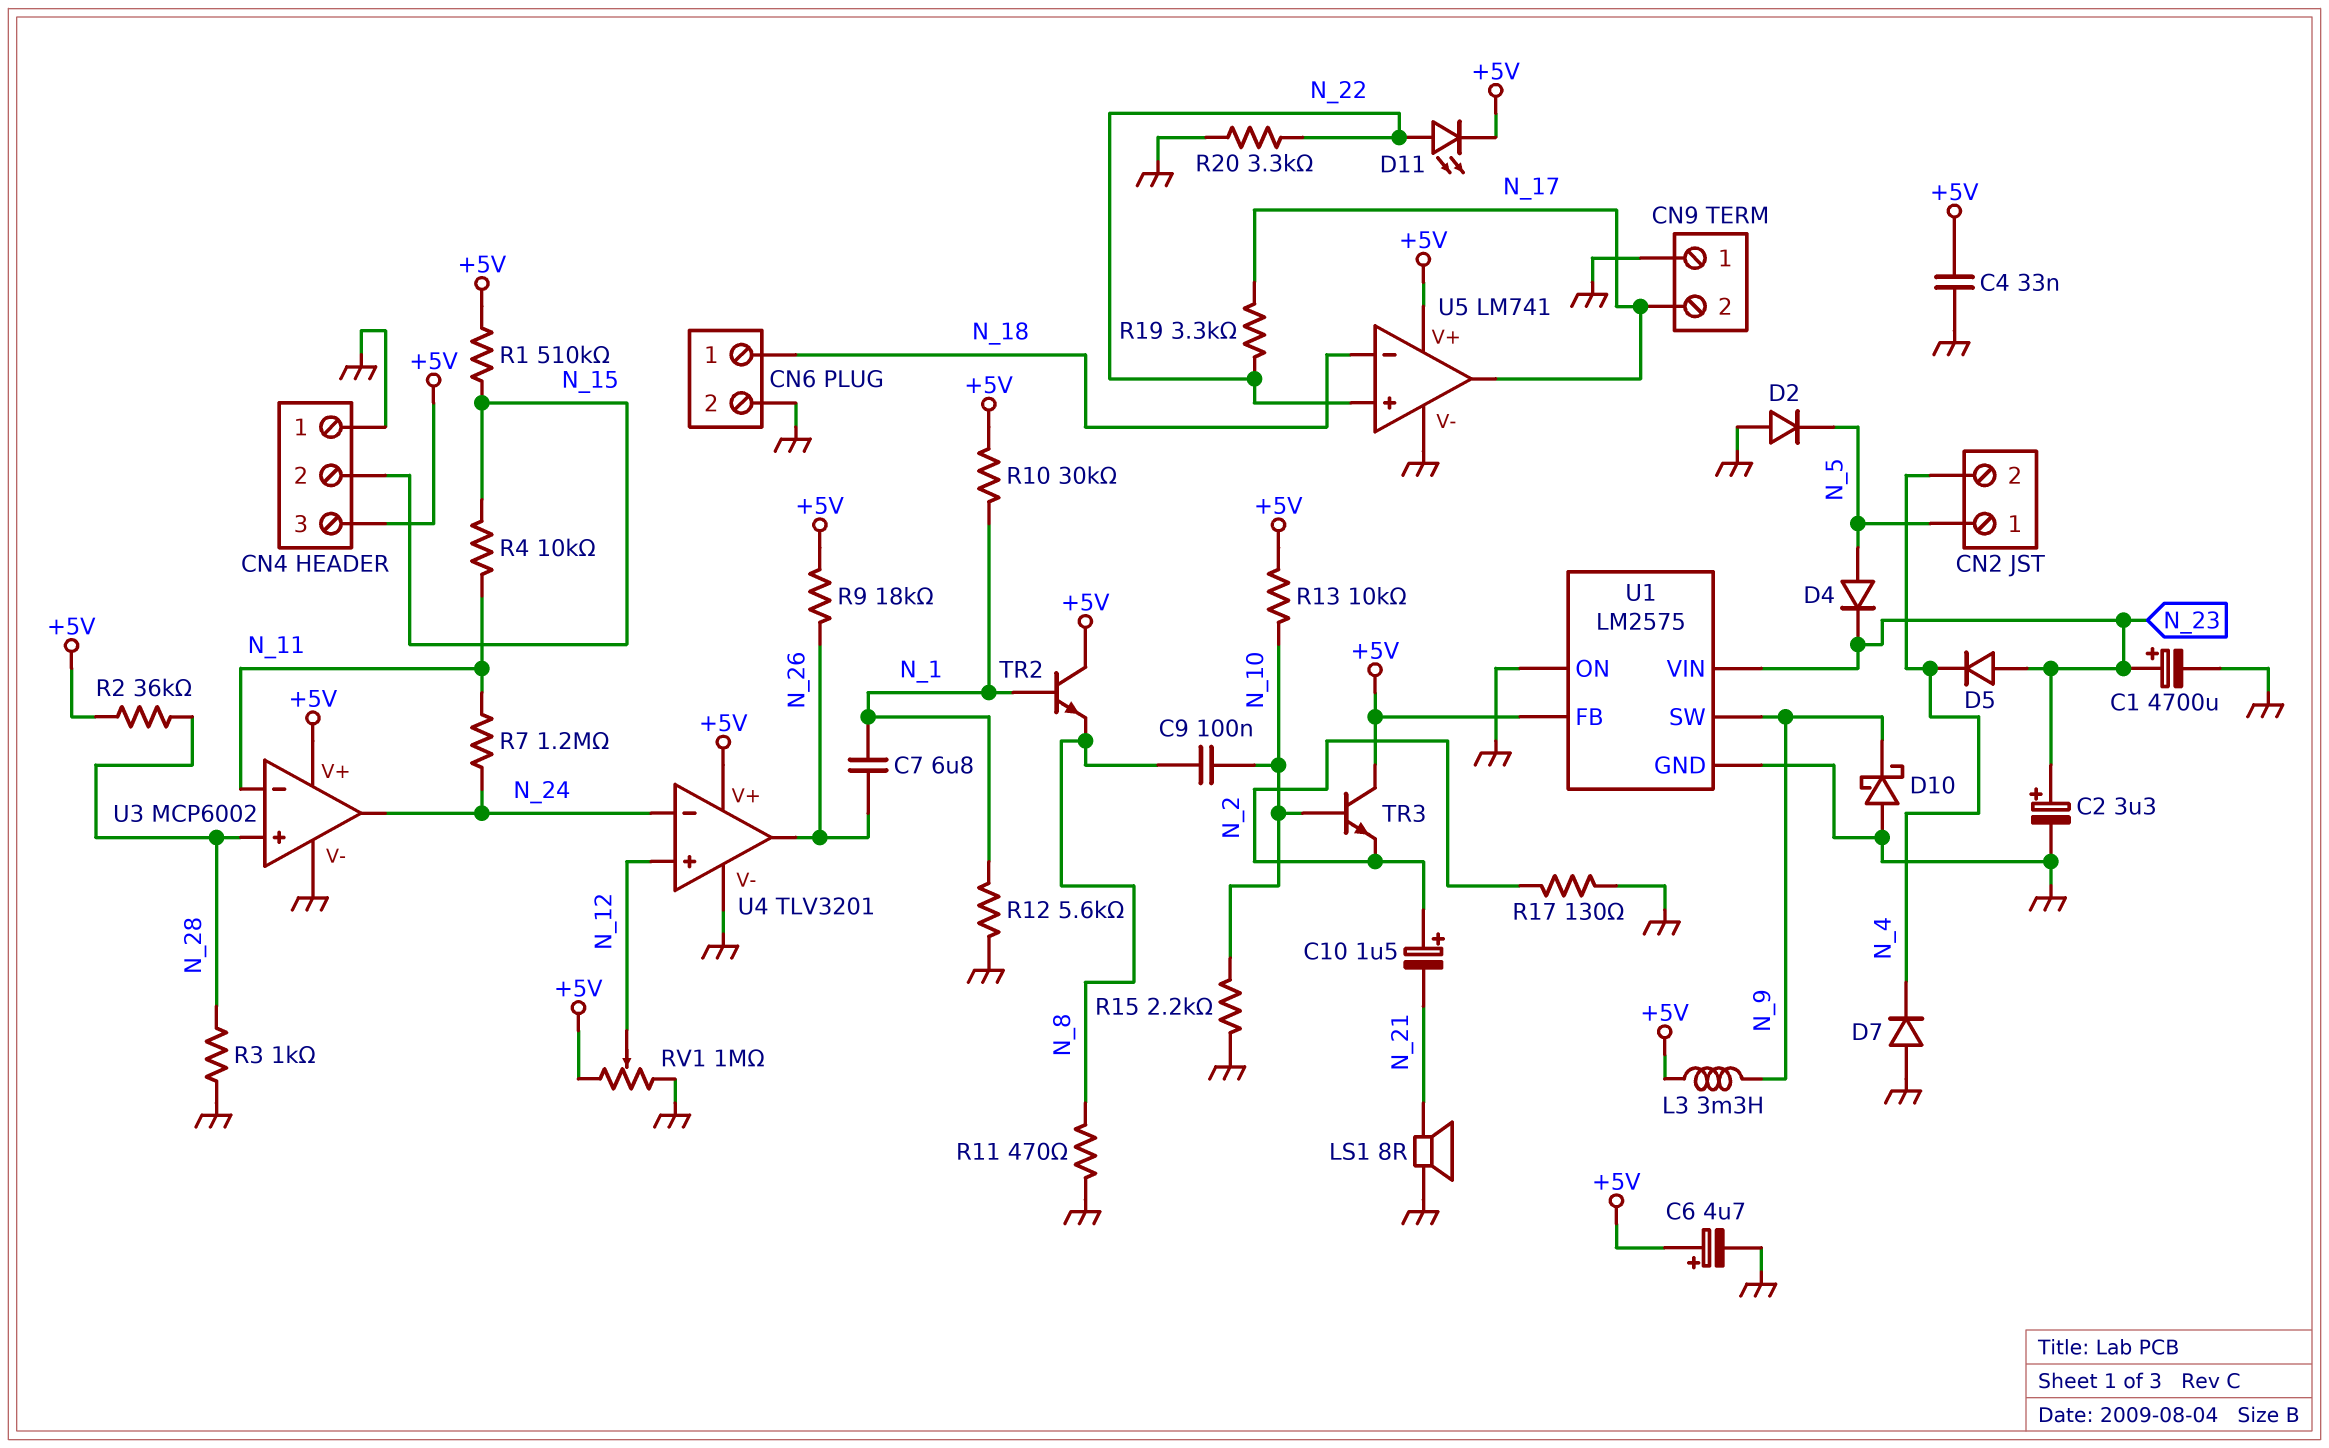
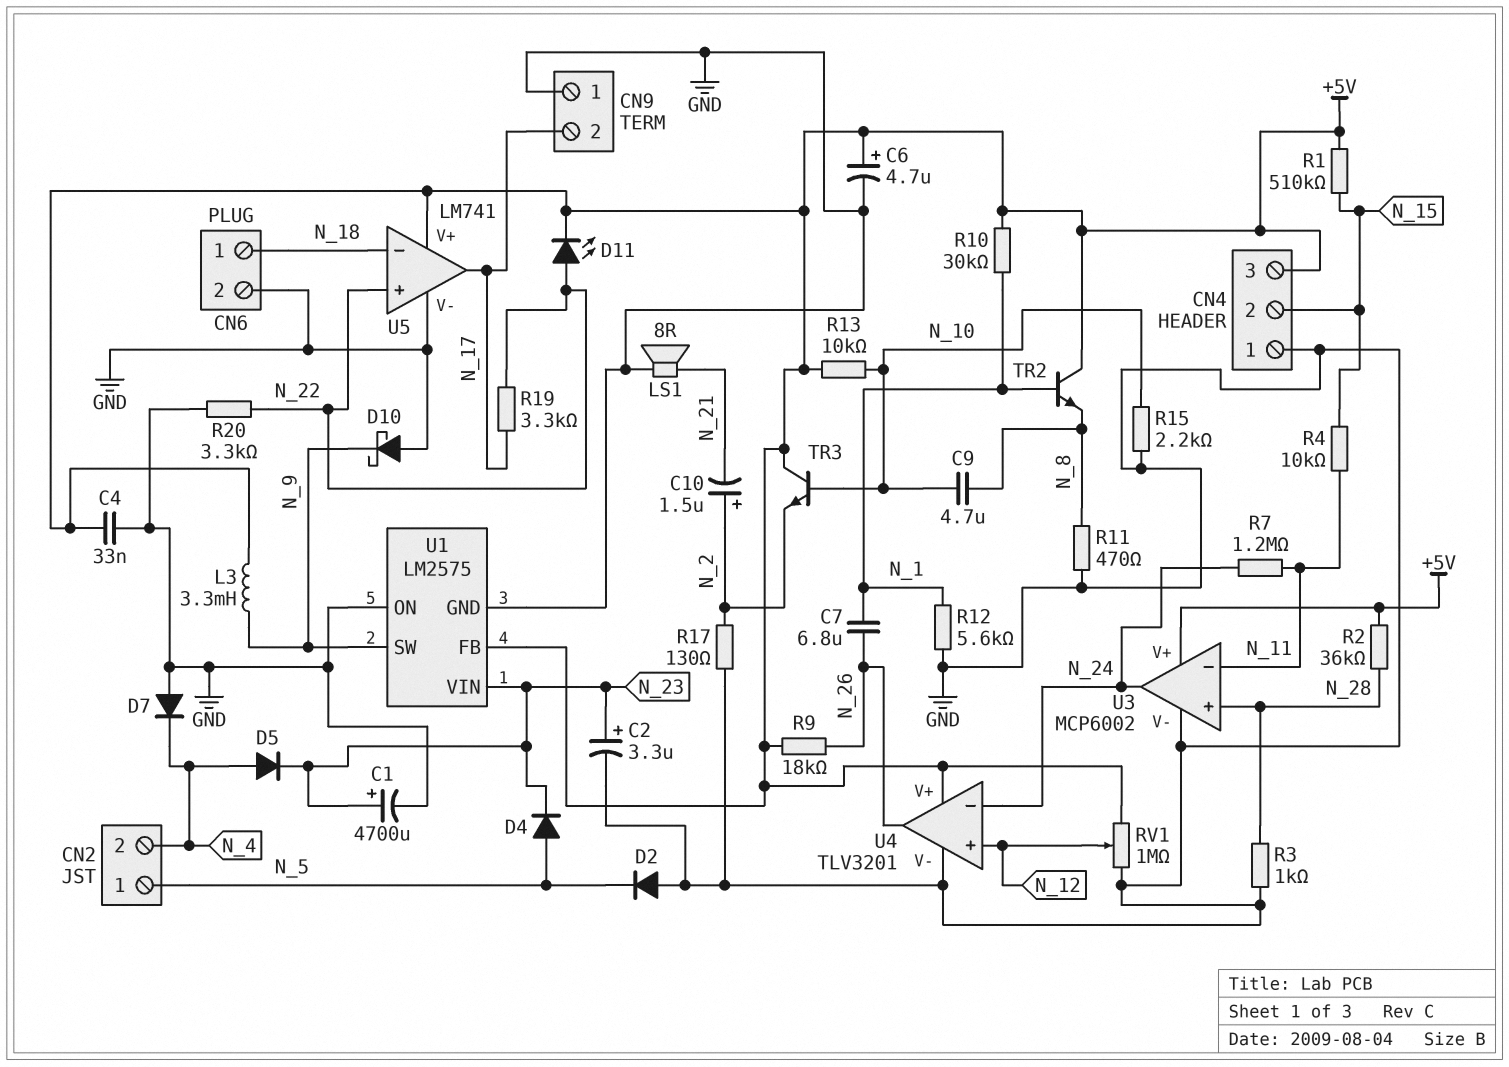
C9: 100nF (N_8, N_10) -> 4.7uF (N_8, N_10)
D5: diode (A N_23, K N_4) -> diode (A N_4, K N_23)

